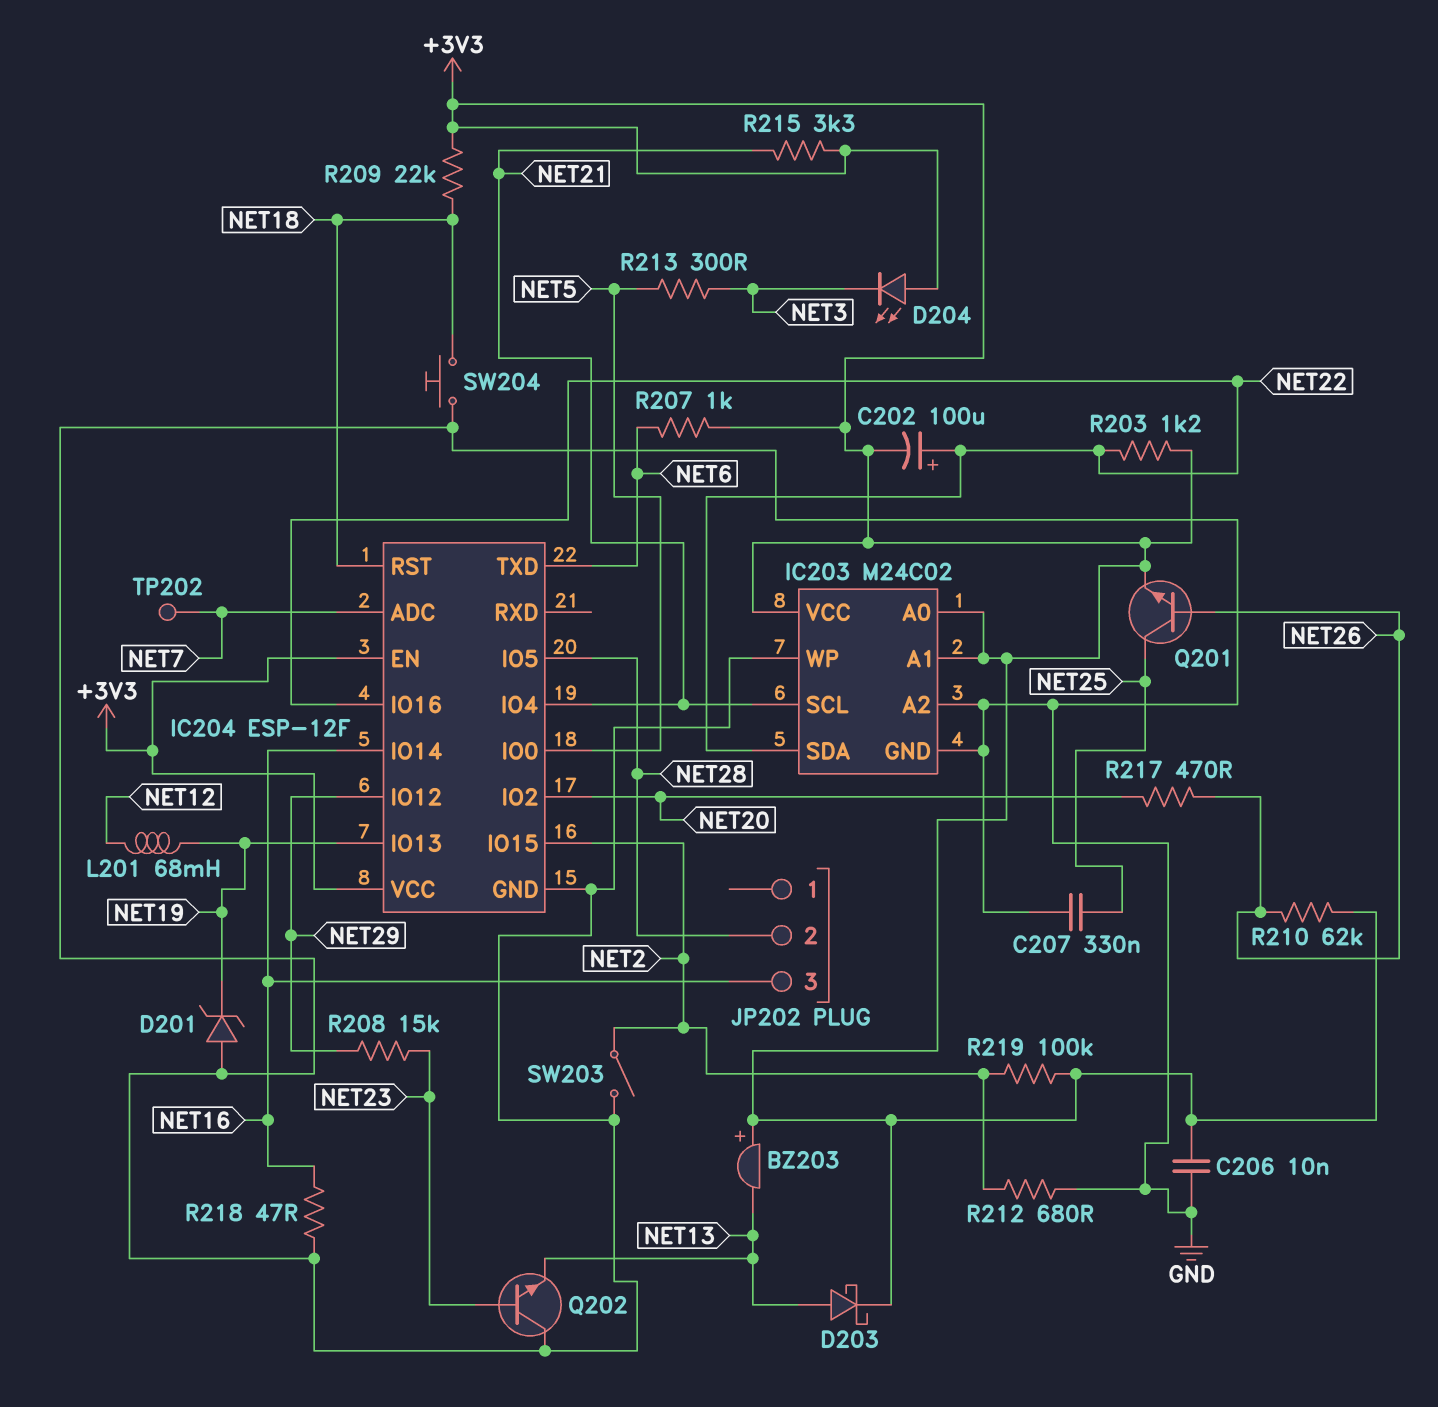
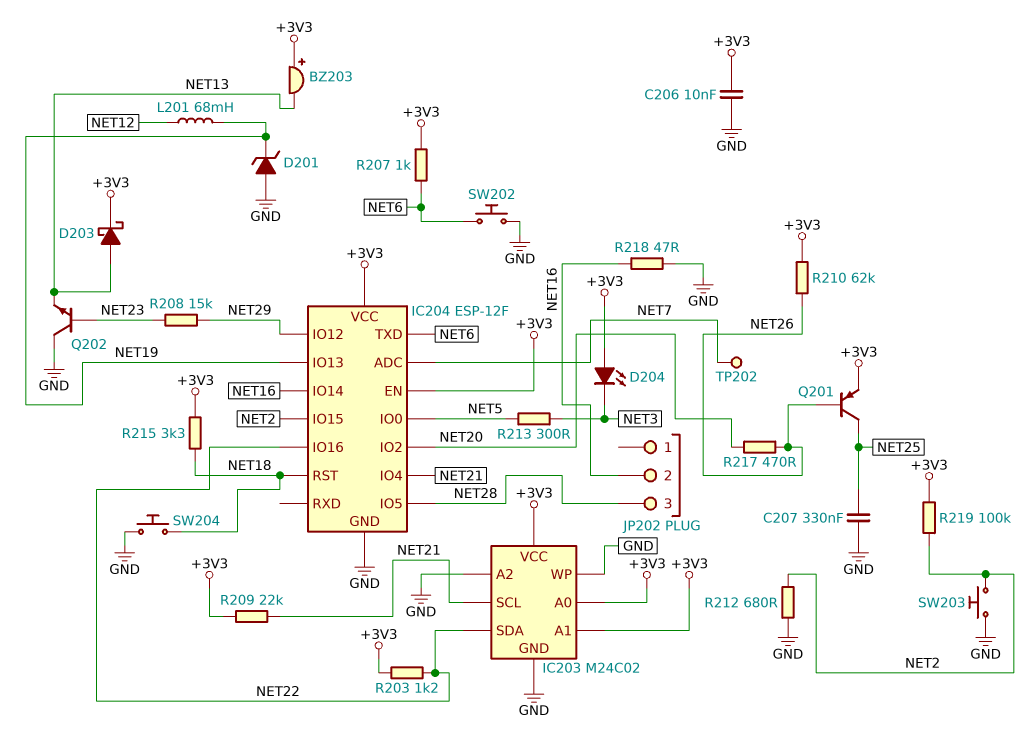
C202: 100uF (plus NET22, minus +3V3) -> none
JP202 pin 2: NET28 -> NET16
JP202 pin 3: NET16 -> NET28
Q201: NPN (B NET26, C NET25, E +3V3) -> PNP (B NET26, C NET25, E +3V3)
R209: 22k (+3V3, NET18) -> 22k (+3V3, NET21)
R215: 3.3k (+3V3, NET21) -> 3.3k (+3V3, NET18)
SW202: none -> button (GND, NET6)
SW203: switch (GND, NET2) -> button (GND, NET2)

